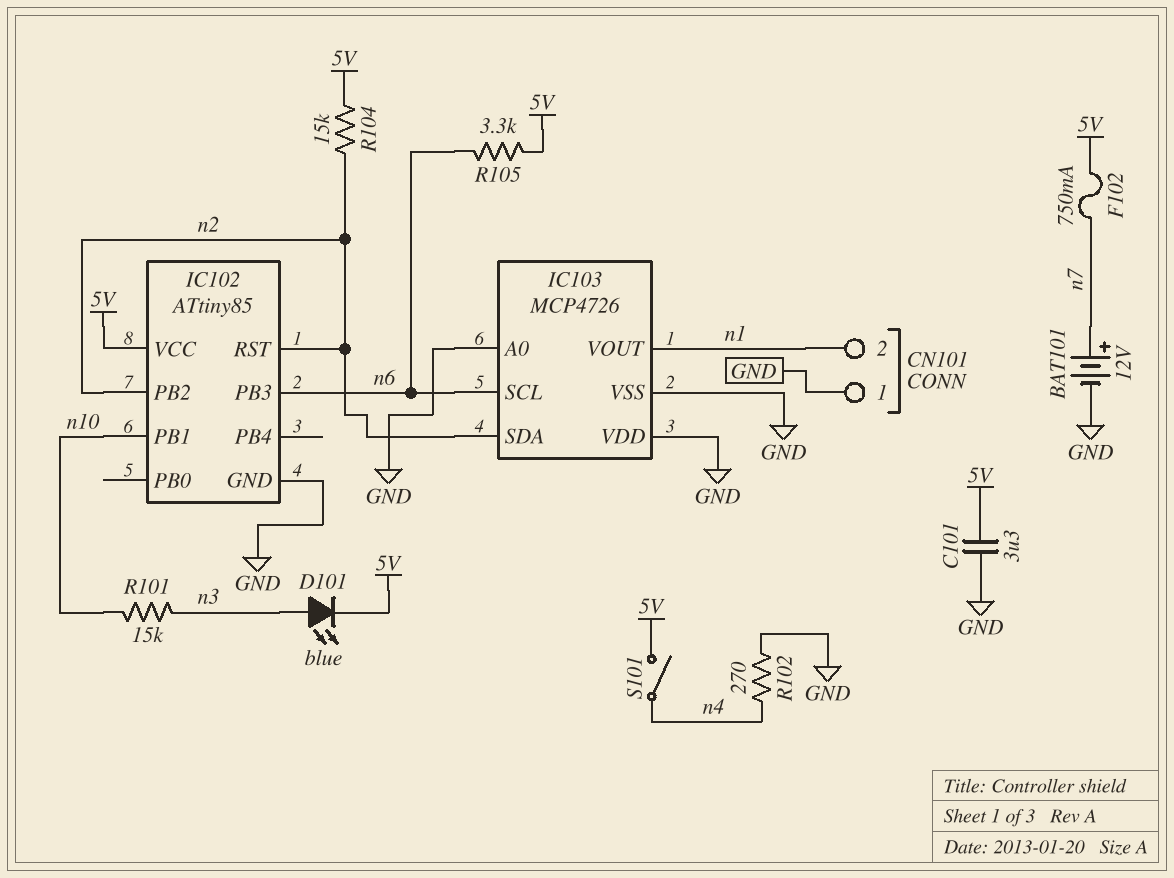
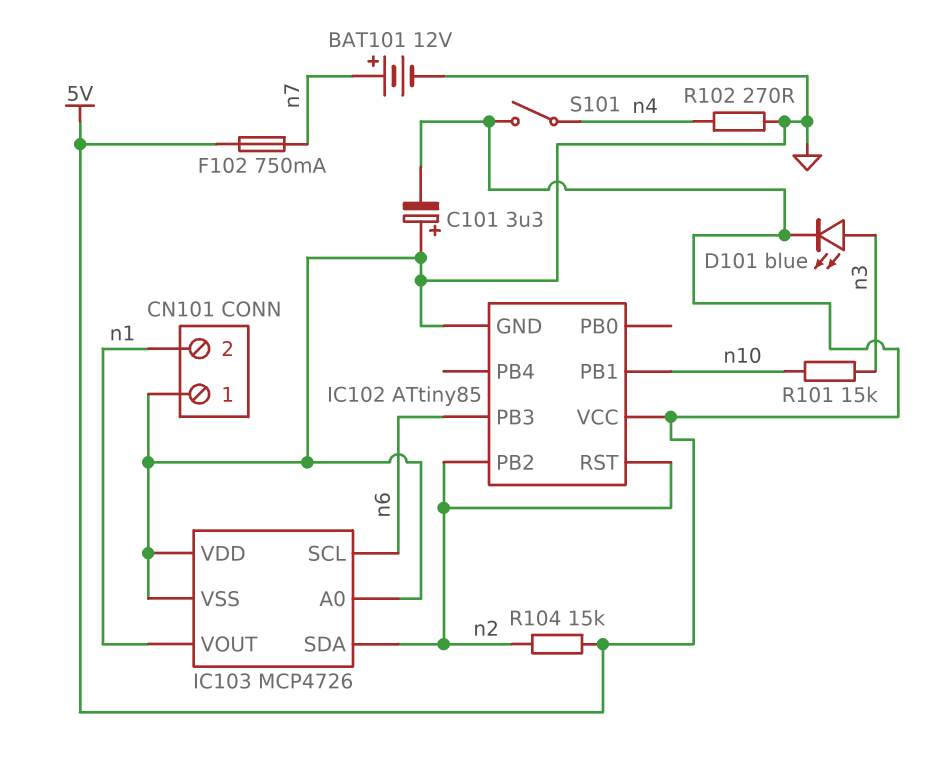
C101: 3.3uF (5V, GND) -> 3.3uF (plus GND, minus 5V)
R105: 3.3k (5V, n6) -> none

